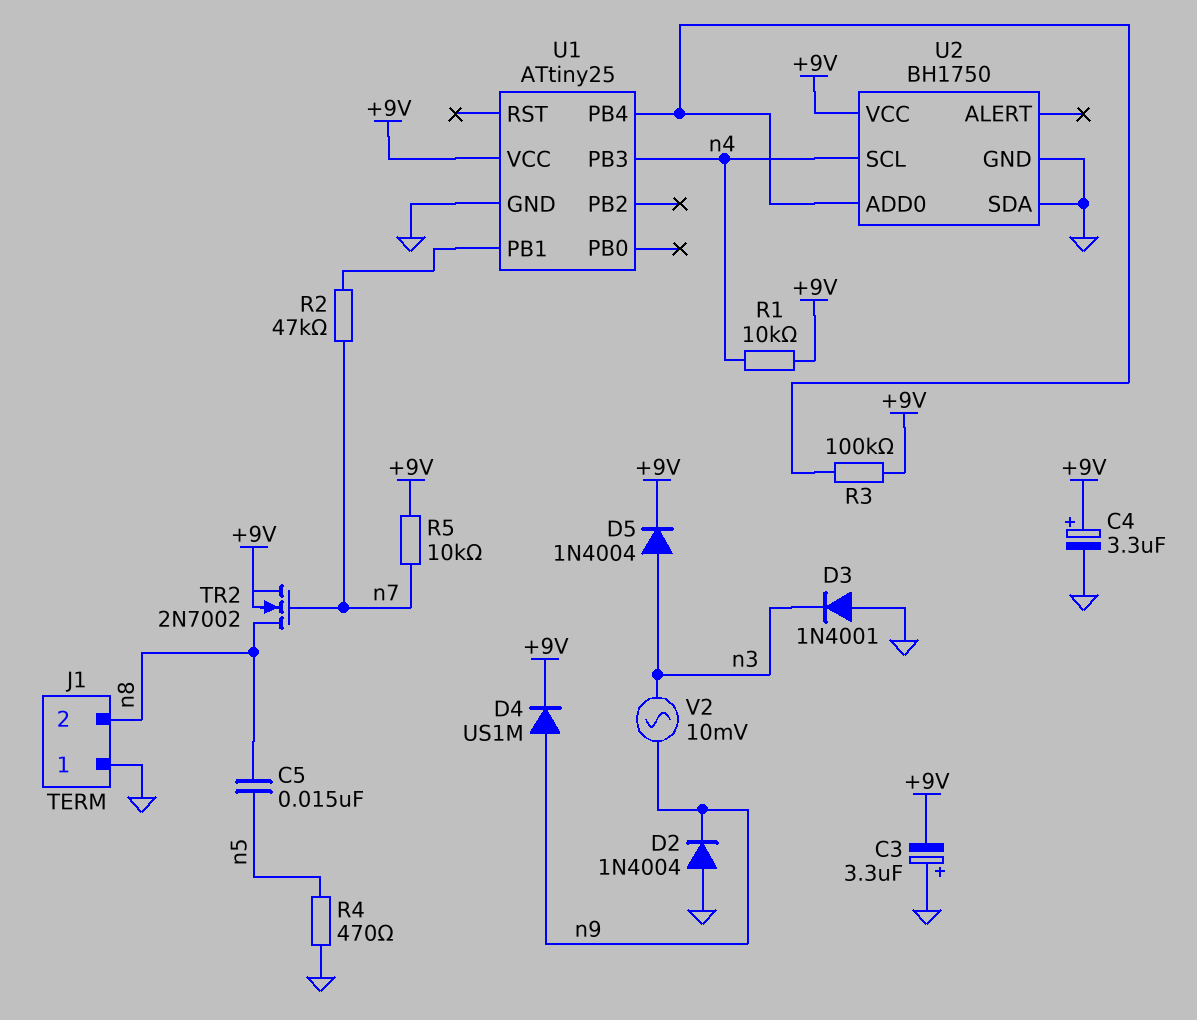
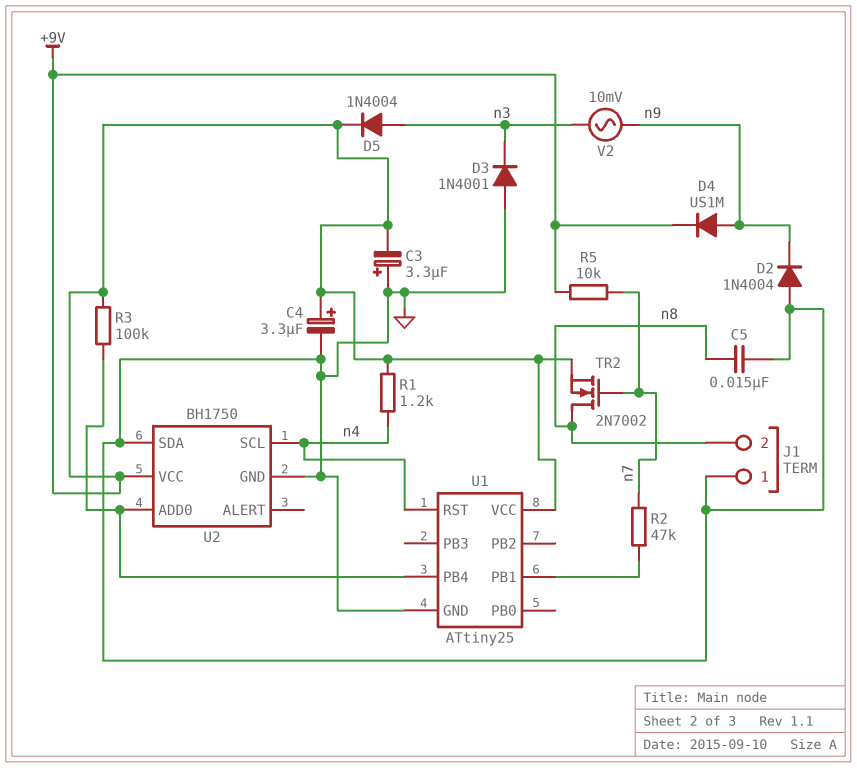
C5: 15nF (n5, n8) -> 15nF (GND, n8)
R1: 10k (+9V, n4) -> 1.2k (+9V, n4)
R4: 470 (GND, n5) -> none
U1 pin PB3: n4 -> none
U1 pin RST: none -> n4

